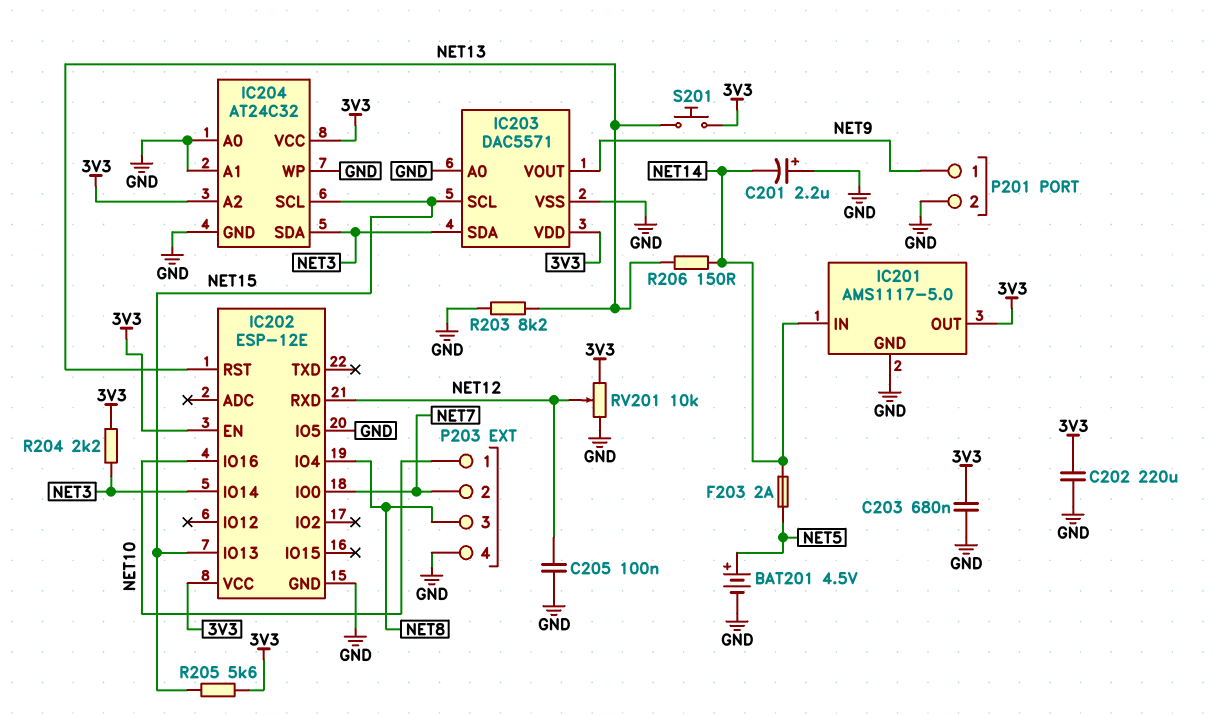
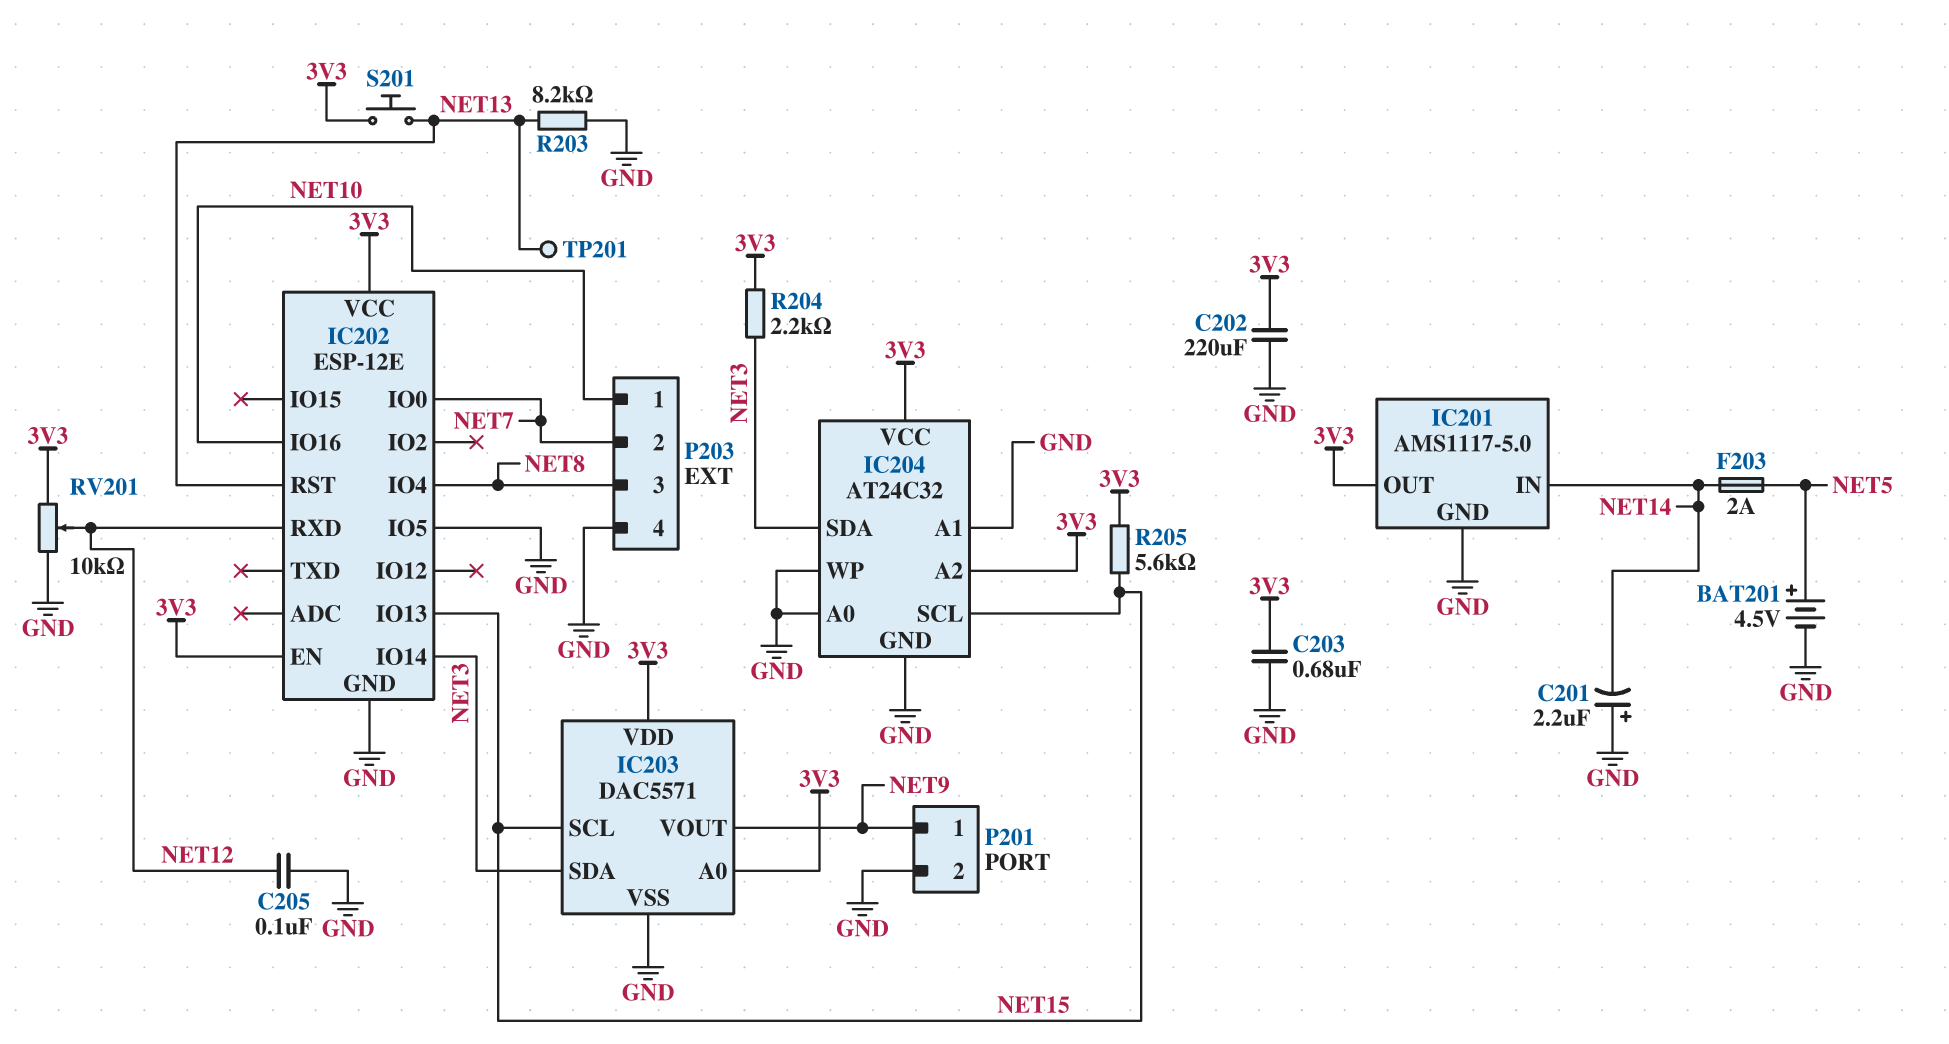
IC203 pin A0: GND -> 3V3
R206: 150 (NET13, NET14) -> none
TP201: none -> test point (NET13)

